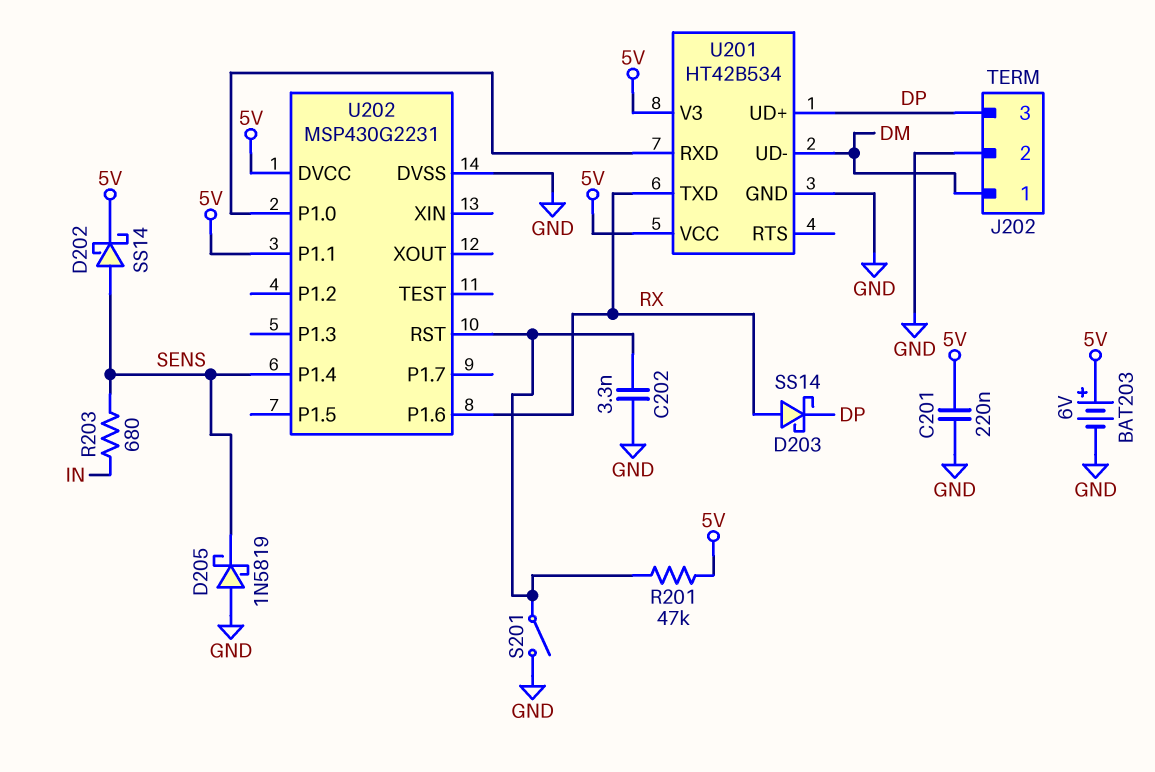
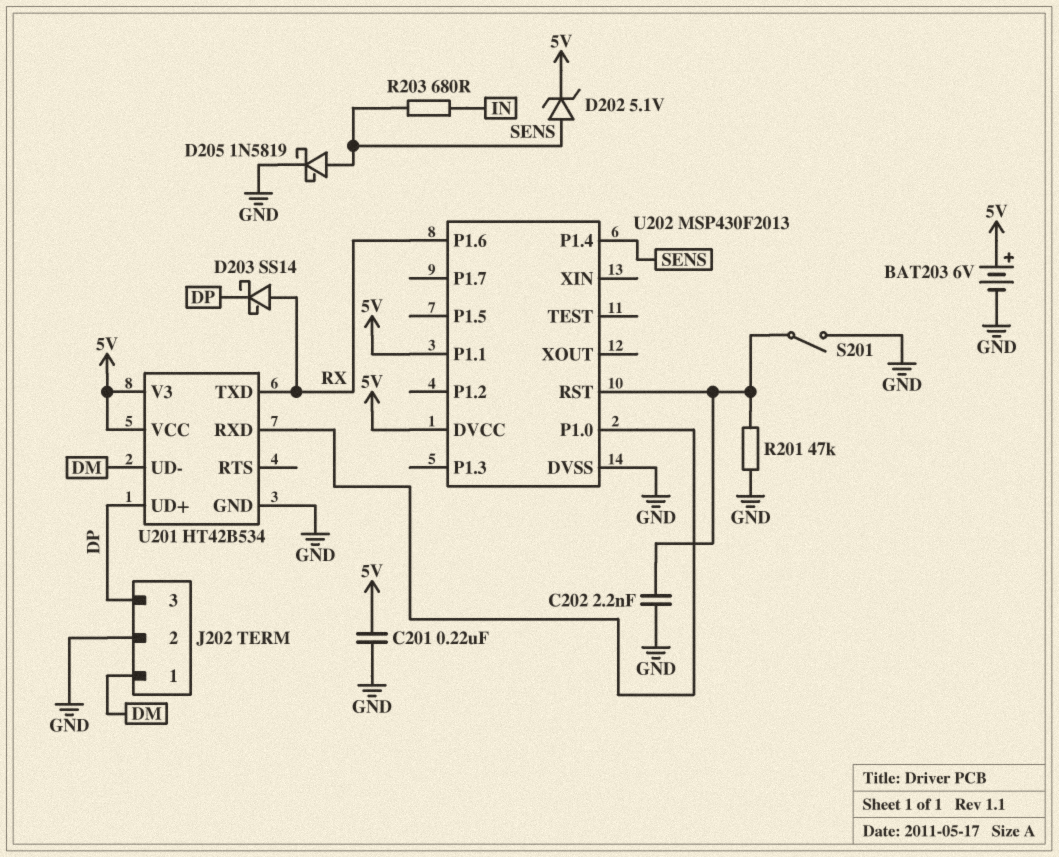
C202: 3.3nF (GND, U202/RST) -> 2.2nF (GND, U202/RST)
D202: schottky SS14 (A SENS, K 5V) -> zener 5.1V (A SENS, K 5V)
D205: schottky 1N5819 (A GND, K SENS) -> schottky 1N5819 (A SENS, K GND)
R201: 47k (5V, U202/RST) -> 47k (GND, U202/RST)
U202: MSP430G2231 -> MSP430F2013

